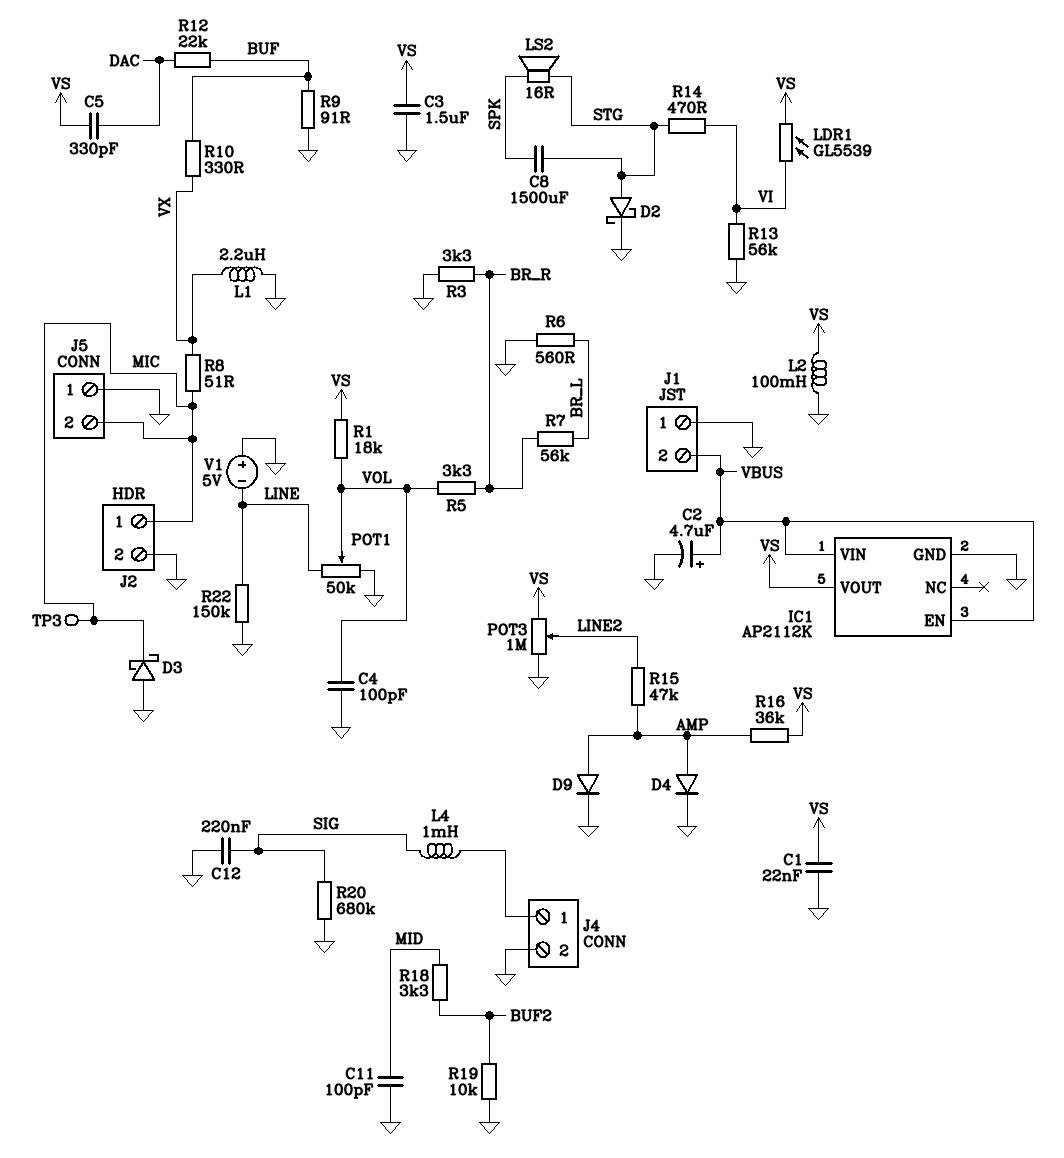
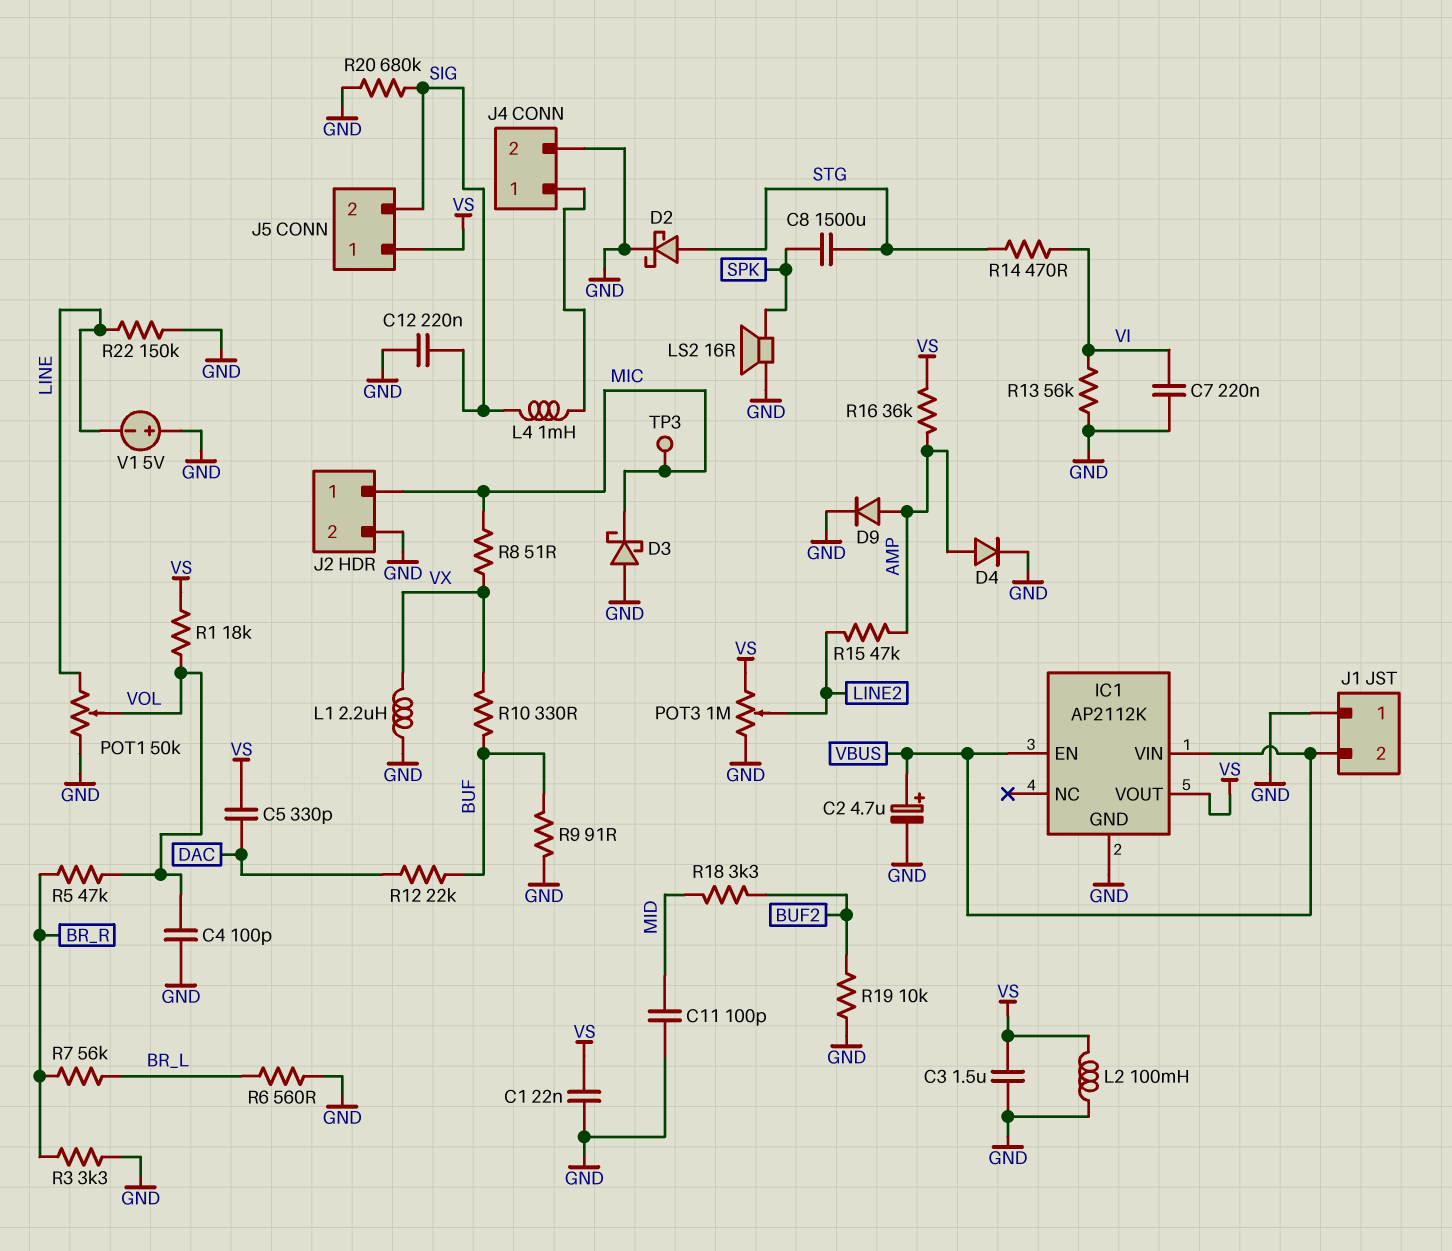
C7: none -> 220nF (GND, VI)
J5 pin 1: GND -> VS
J5 pin 2: MIC -> SIG
LDR1: GL5539 (VI, VS) -> none
LS2: speaker 16R (SPK, STG) -> speaker 16R (GND, SPK)
R5: 3.3k (BR_R, VOL) -> 47k (BR_R, VOL)

